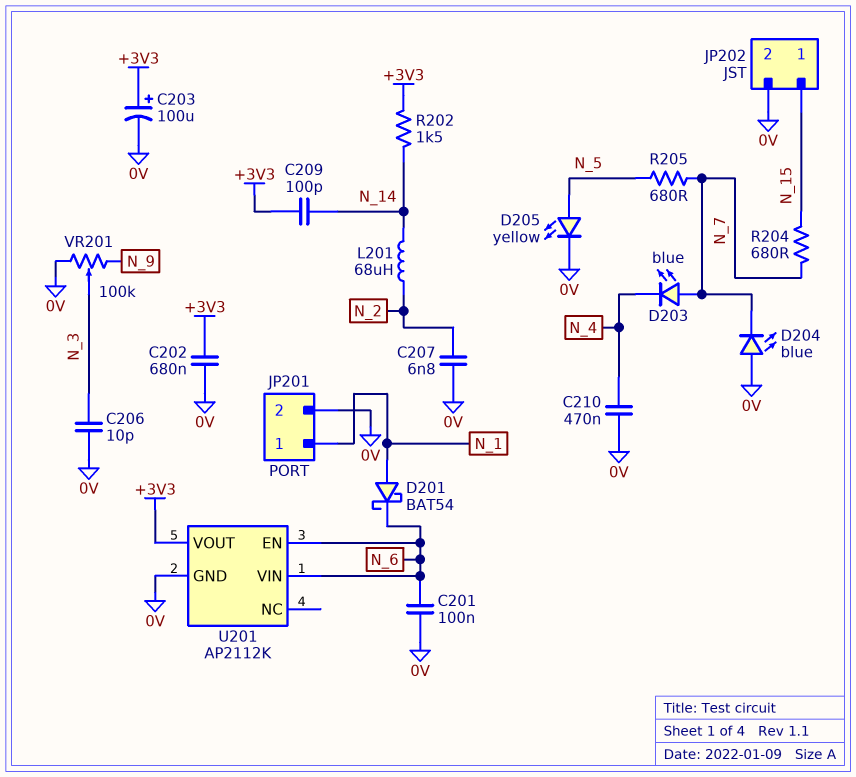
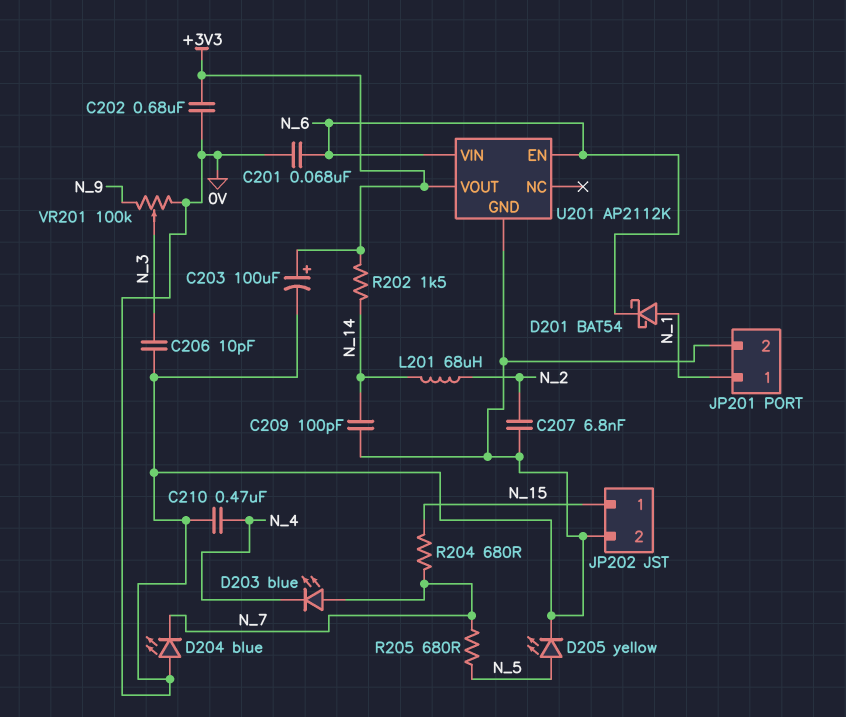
C201: 100nF (0V, N_6) -> 68nF (0V, N_6)
C209: 100pF (+3V3, N_14) -> 100pF (0V, N_14)

